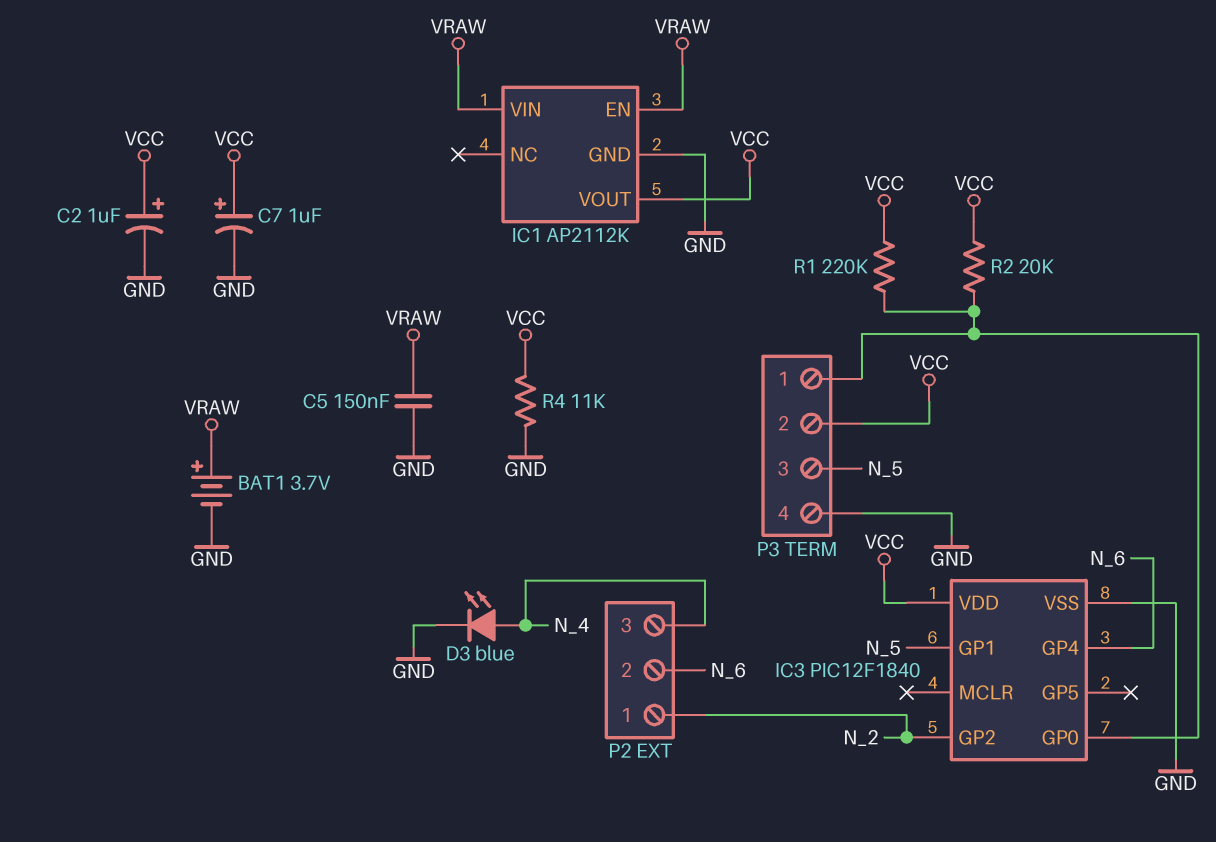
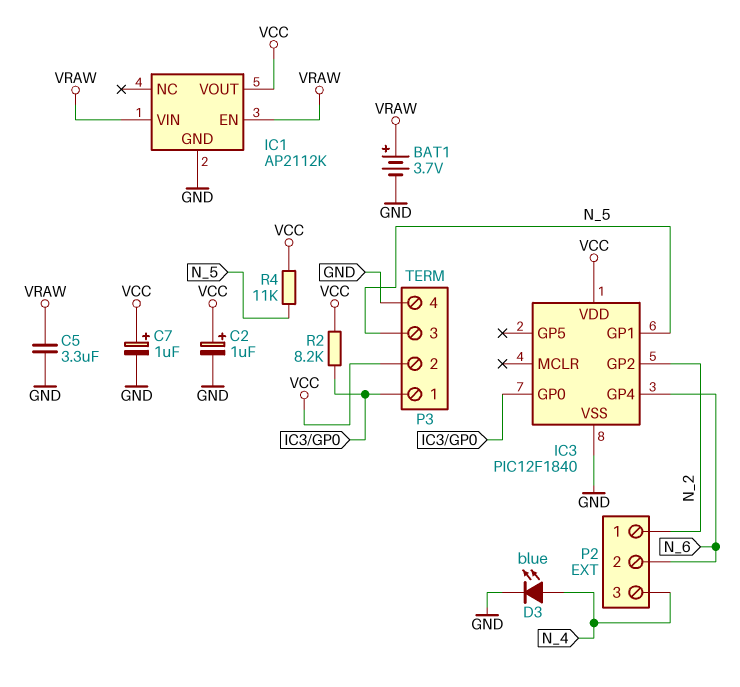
C5: 150nF (GND, VRAW) -> 3.3uF (GND, VRAW)
R1: 220k (IC3/GP0, VCC) -> none
R2: 20k (IC3/GP0, VCC) -> 8.2k (IC3/GP0, VCC)
R4: 11k (GND, VCC) -> 11k (N_5, VCC)

